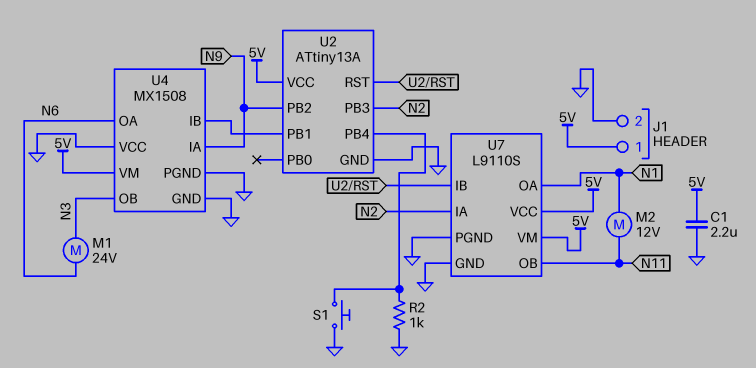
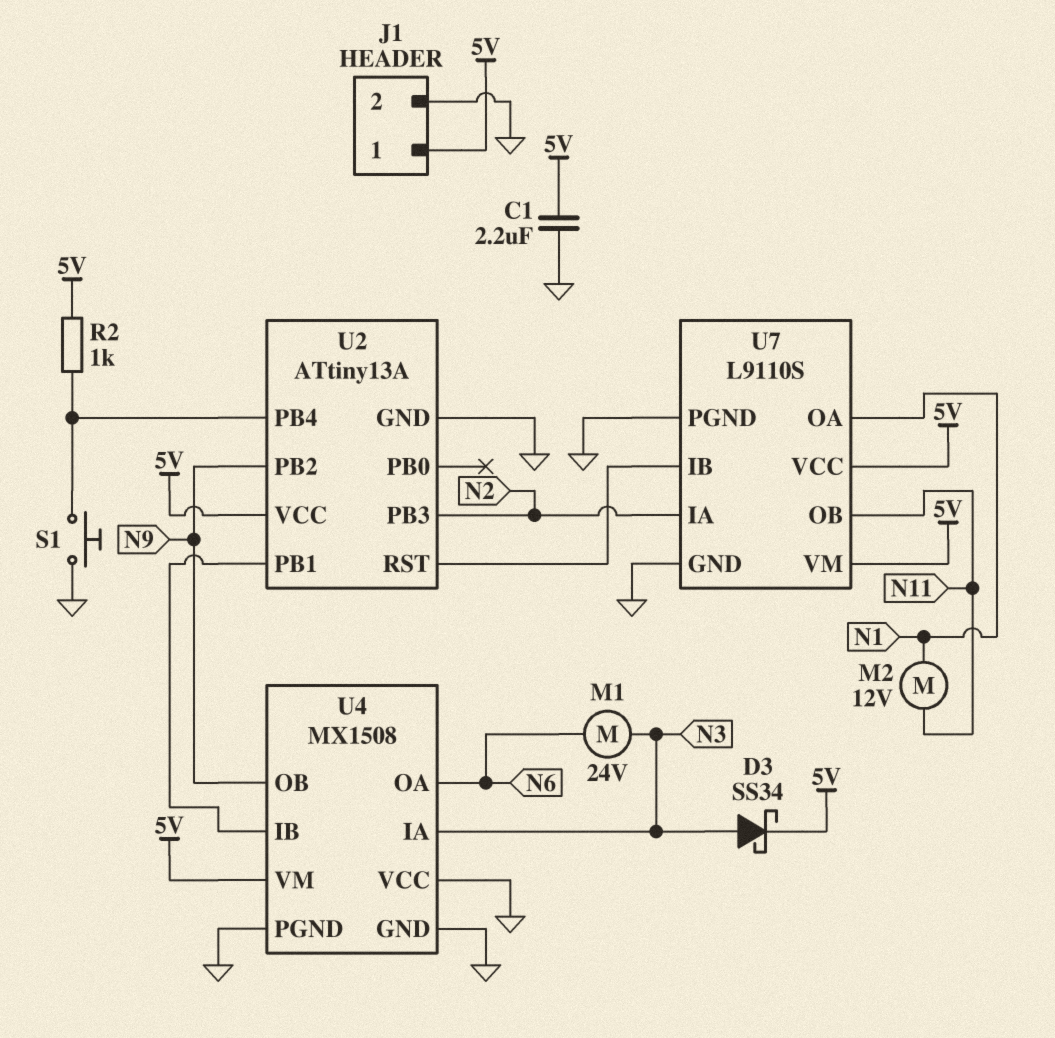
D3: none -> schottky SS34 (A N3, K 5V)
R2: 1k (GND, U2/PB4) -> 1k (5V, U2/PB4)
U4 pin IA: N9 -> N3
U4 pin OB: N3 -> N9

